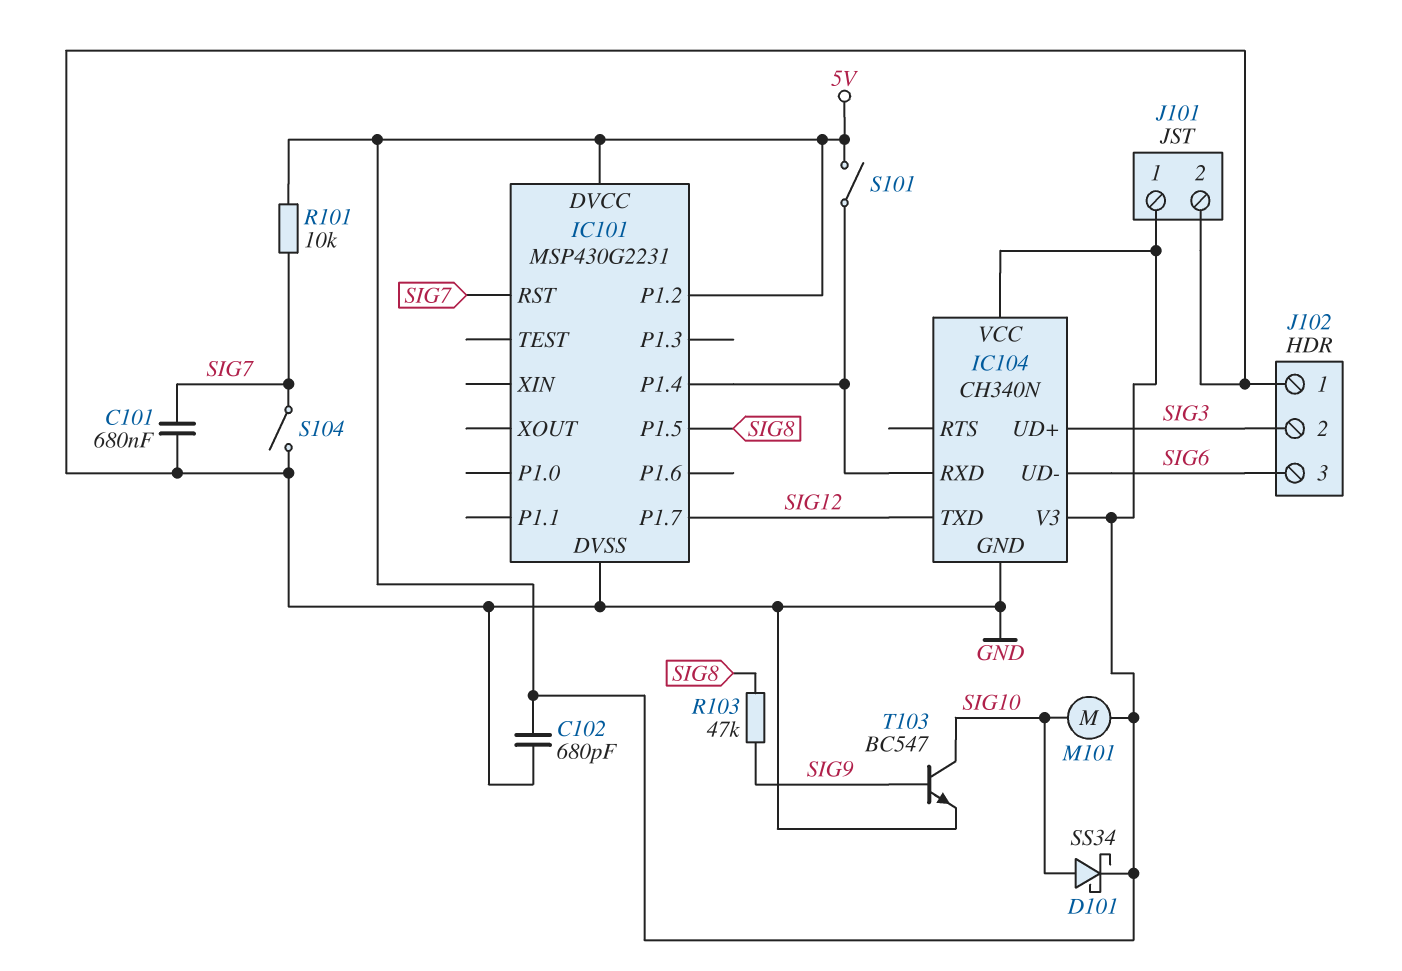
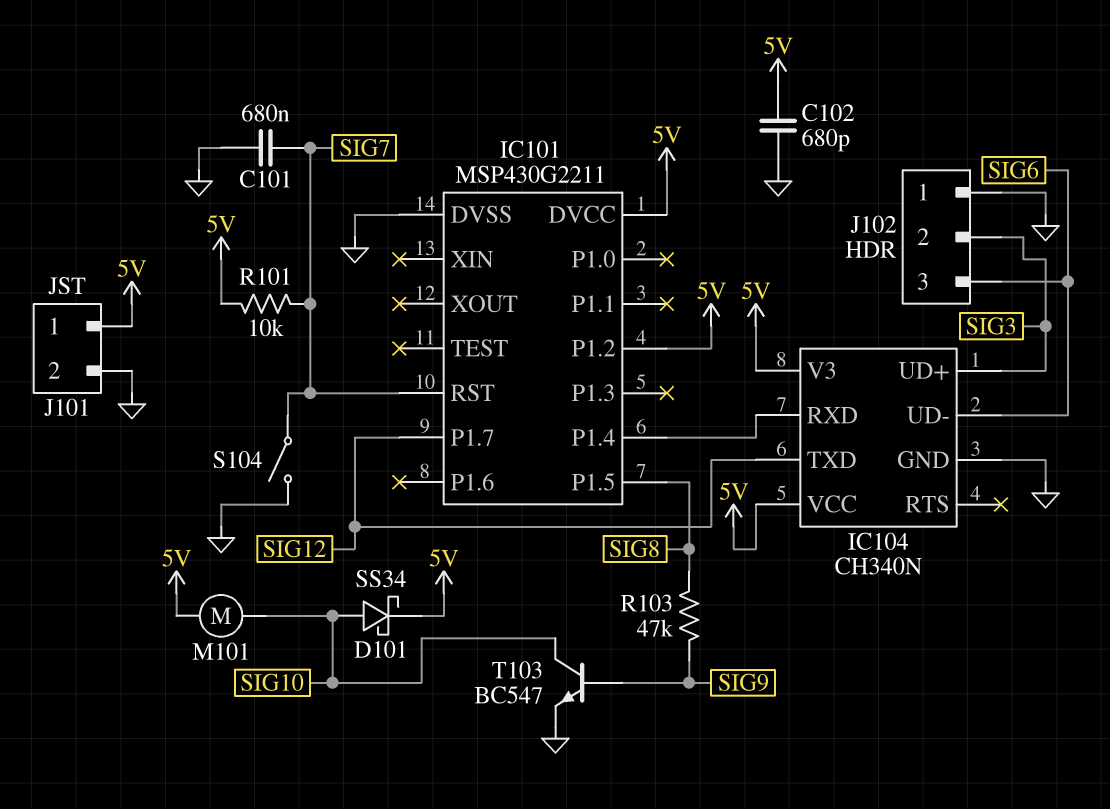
IC101: MSP430G2231 -> MSP430G2211
S101: switch (5V, IC101/P1.4) -> none

